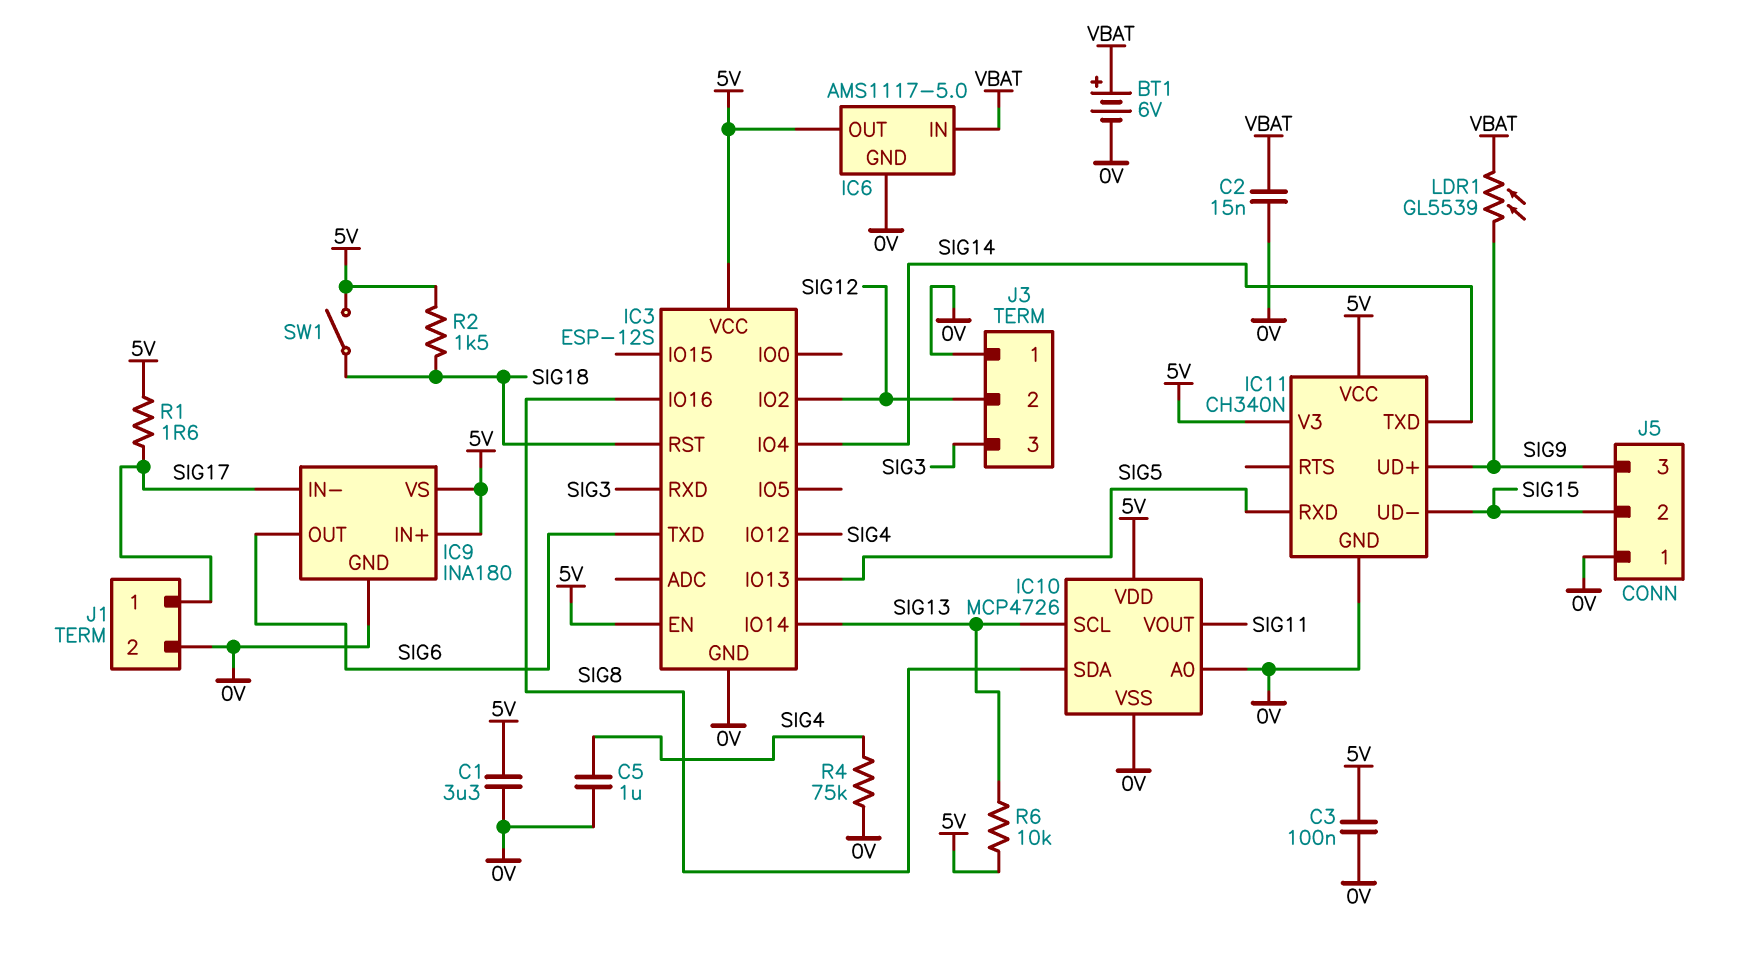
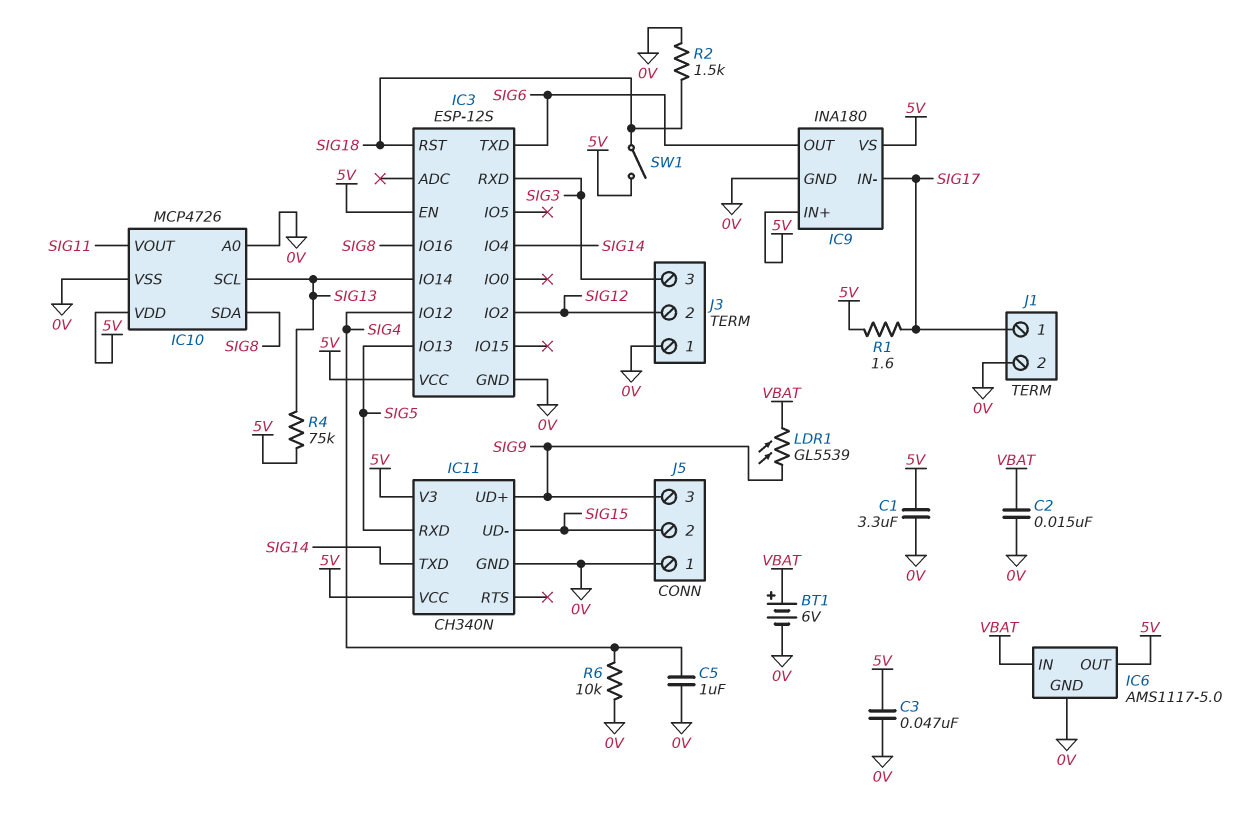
C3: 100nF (0V, 5V) -> 47nF (0V, 5V)
R2: 1.5k (5V, SIG18) -> 1.5k (0V, SIG18)
R4: 75k (0V, SIG4) -> 75k (5V, SIG13)
R6: 10k (5V, SIG13) -> 10k (0V, SIG4)

